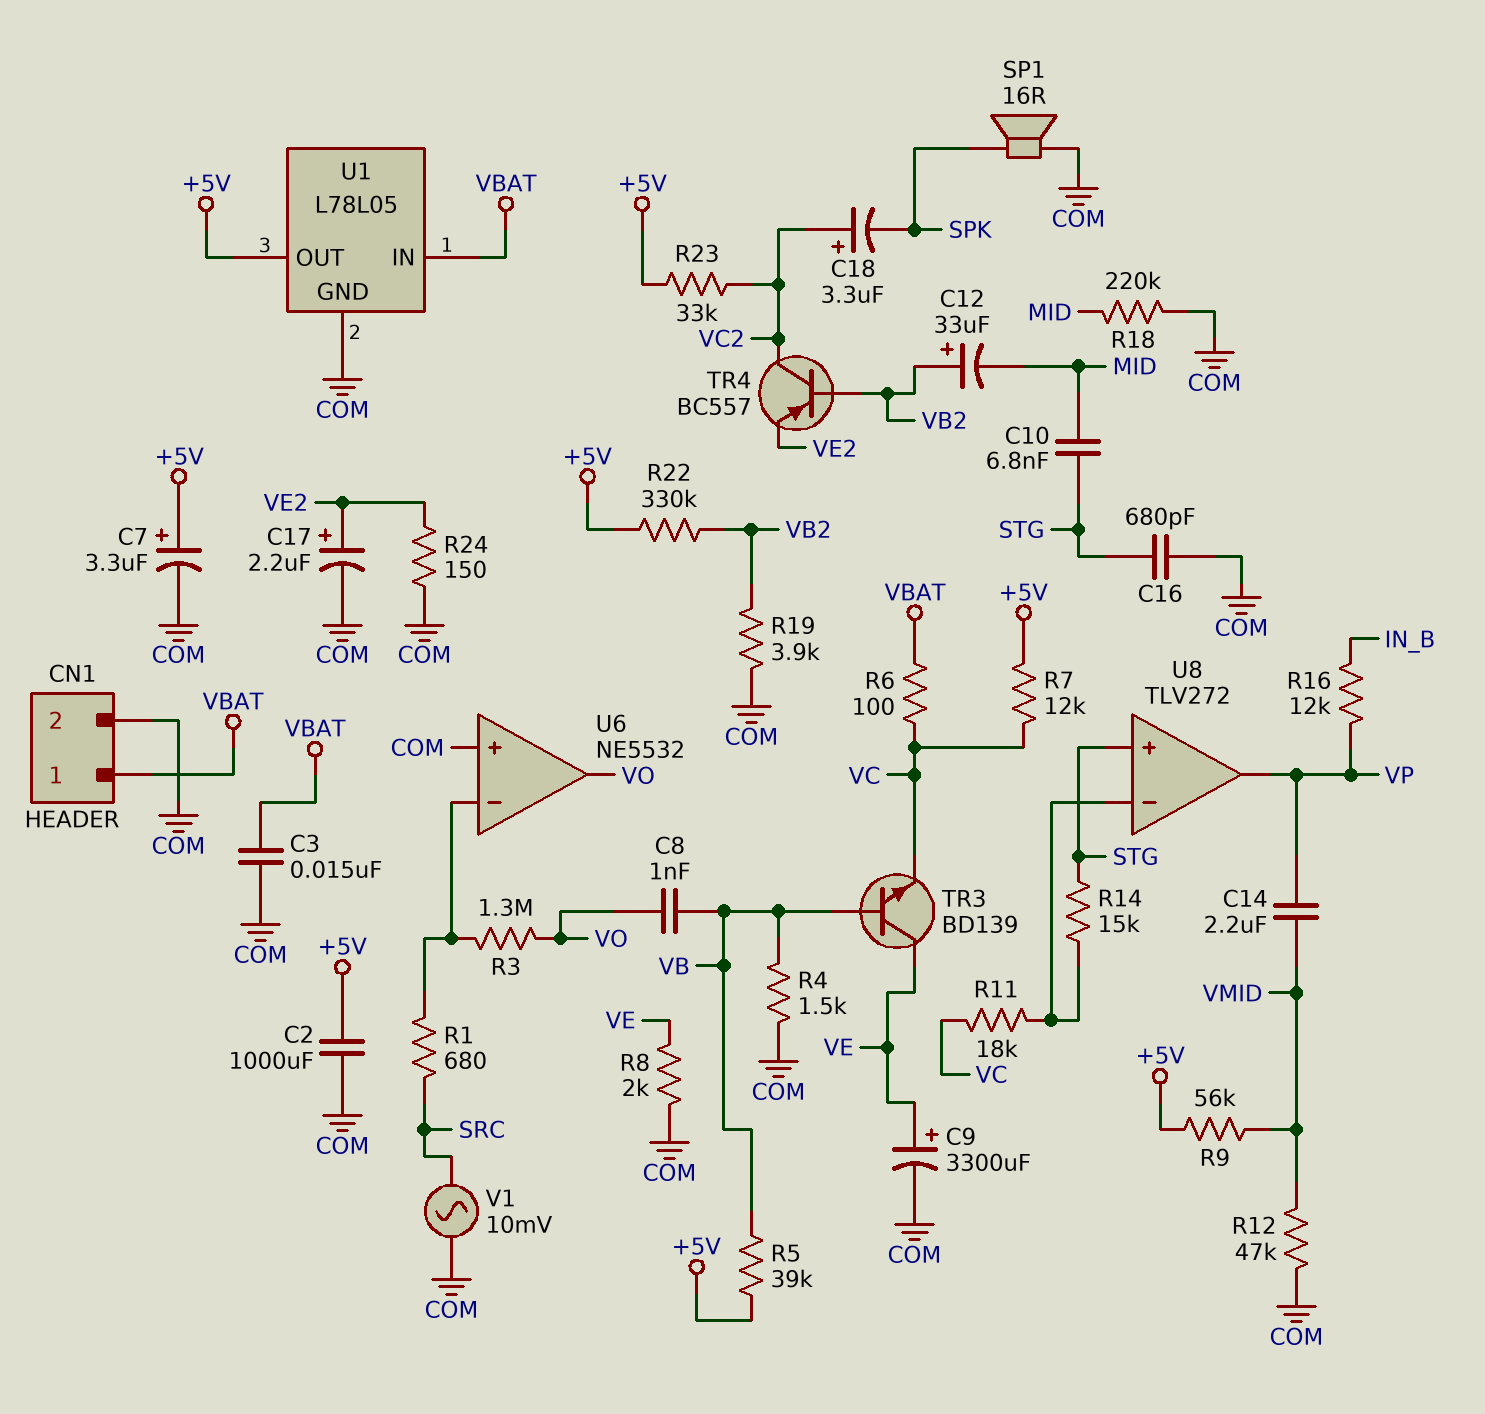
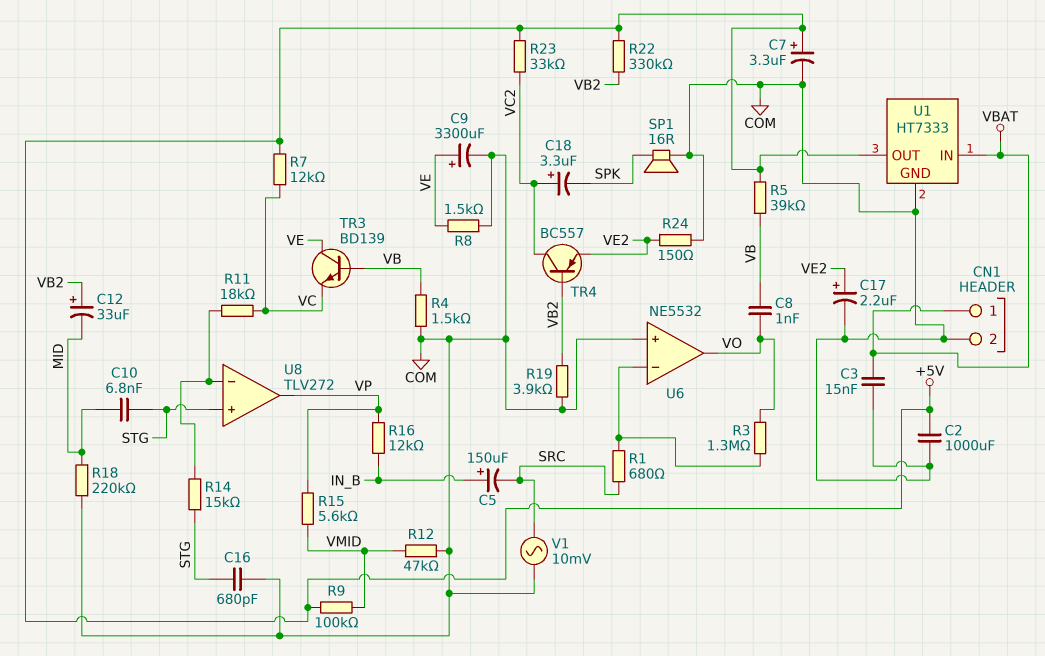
C5: none -> 150uF (plus IN_B, minus SRC)
C14: 2.2uF (VMID, VP) -> none
R6: 100 (VBAT, VC) -> none
R8: 2k (COM, VE) -> 1.5k (COM, VE)
R9: 56k (+5V, VMID) -> 100k (+5V, VMID)
R15: none -> 5.6k (VMID, VP)
U1: L78L05 -> HT7333

